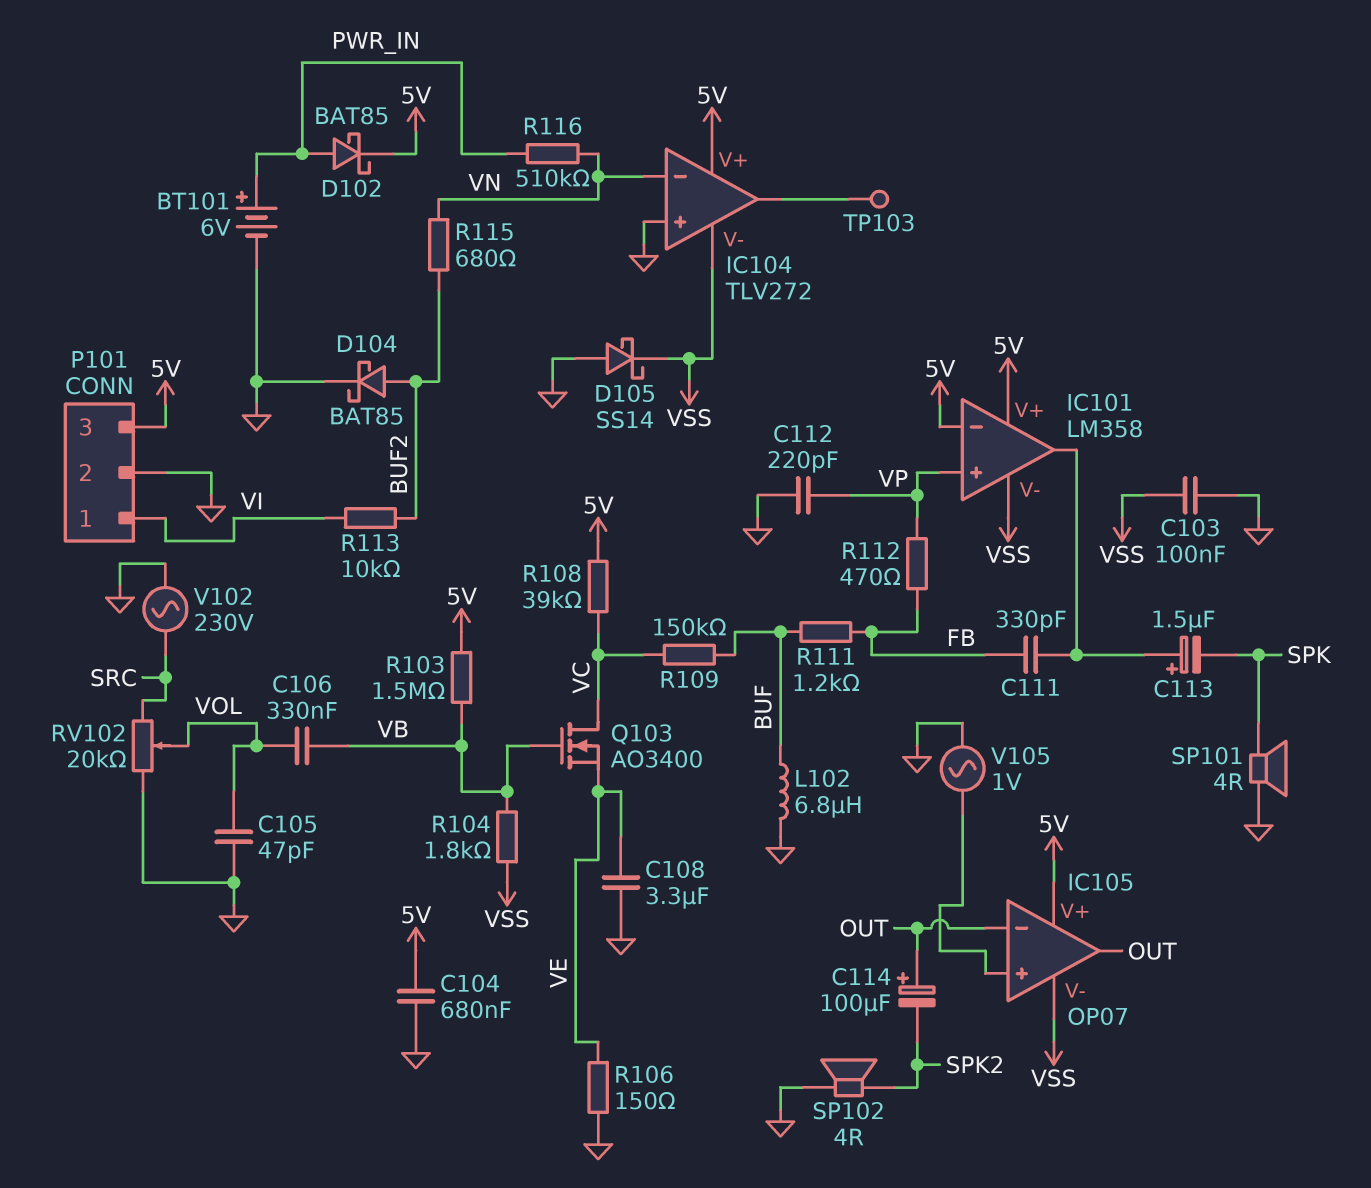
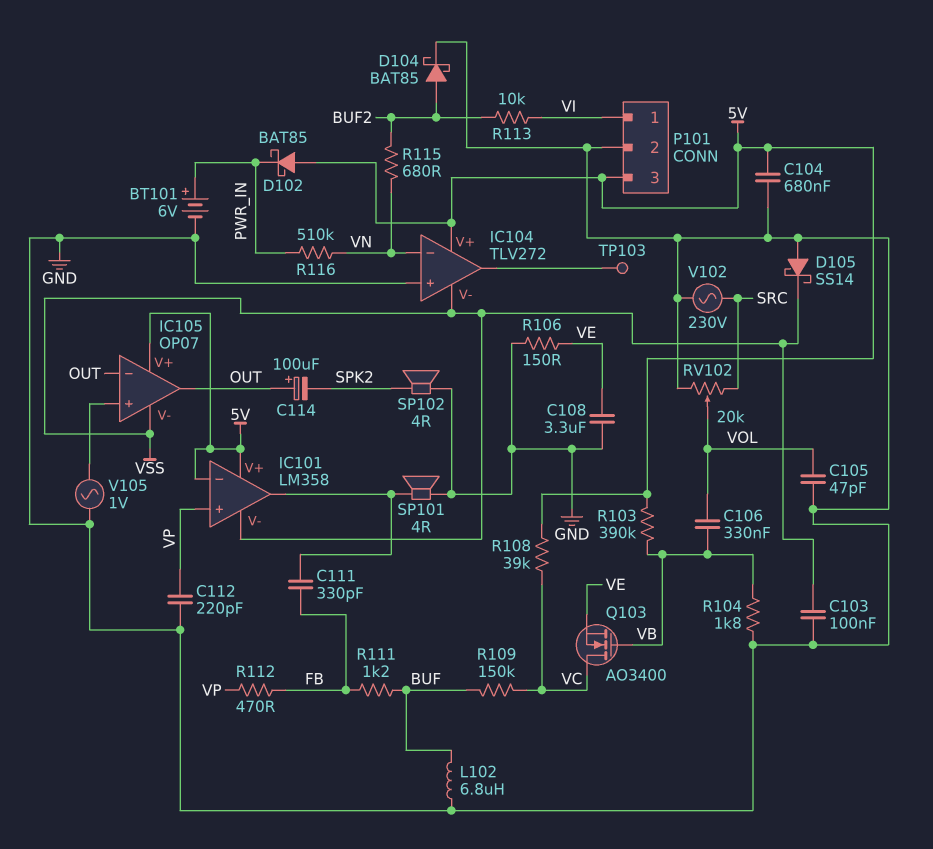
C113: 1.5uF (plus IC101/out, minus SPK) -> none
D102: schottky BAT85 (A PWR_IN, K 5V) -> schottky BAT85 (A 5V, K PWR_IN)
R103: 1.5M (5V, VB) -> 390k (5V, VB)
R104: 1.8k (VB, VSS) -> 1.8k (GND, VB)
SP101: speaker 4R (GND, SPK) -> speaker 4R (GND, IC101/out)

